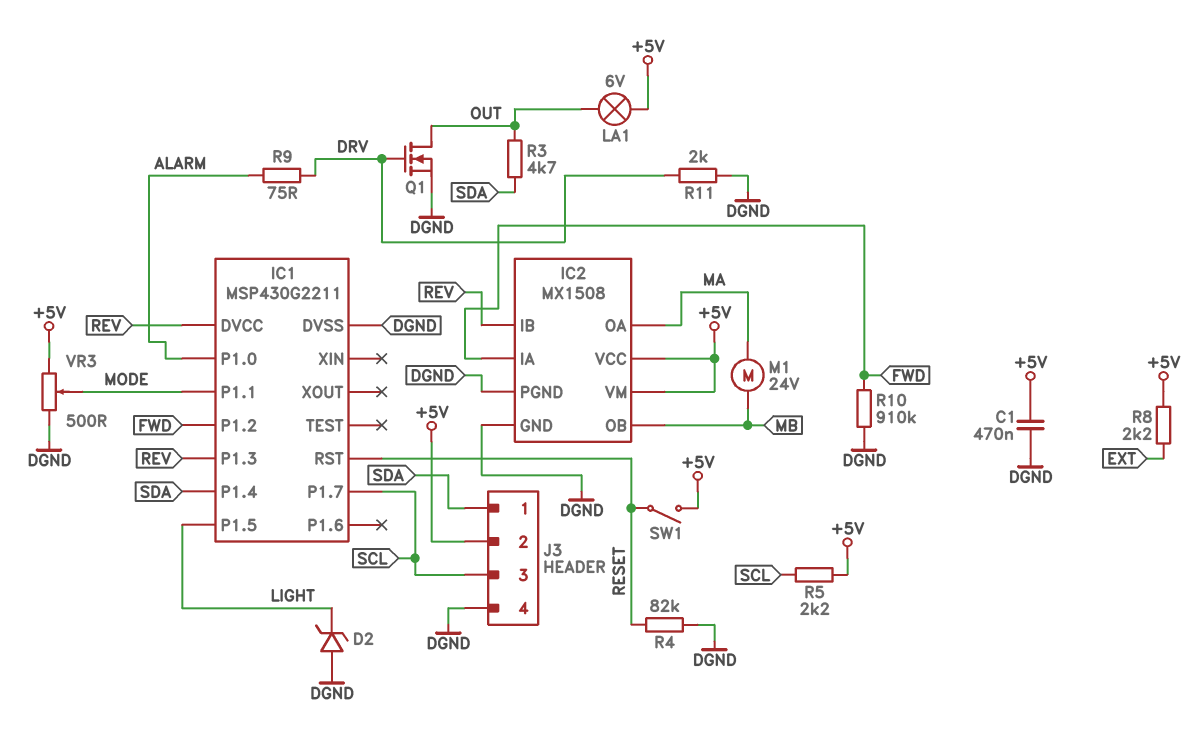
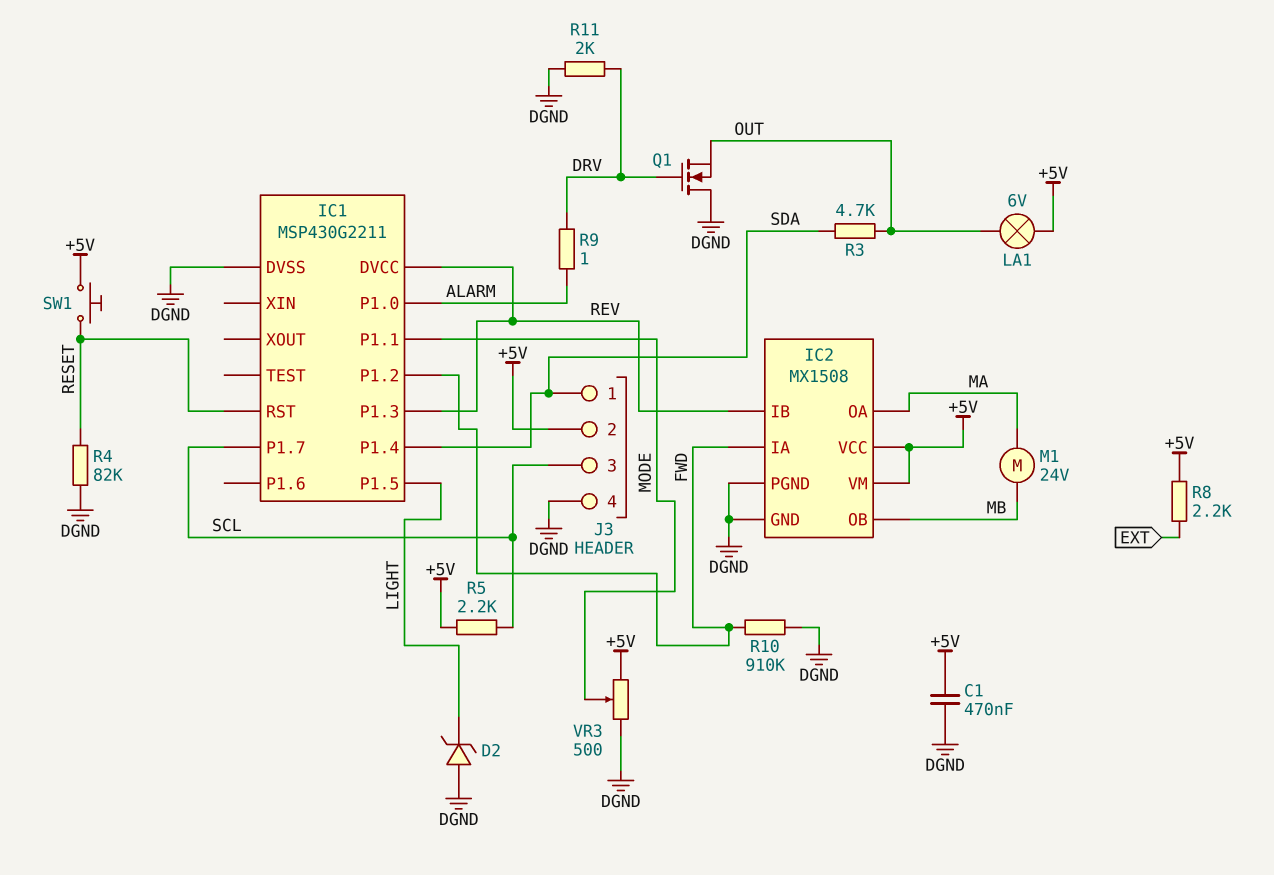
Q1: NMOS (G DRV, D OUT, S DGND) -> NMOS (G DRV, D DGND, S OUT)
R9: 75 (ALARM, DRV) -> 1 (ALARM, DRV)
SW1: switch (+5V, RESET) -> button (+5V, RESET)

